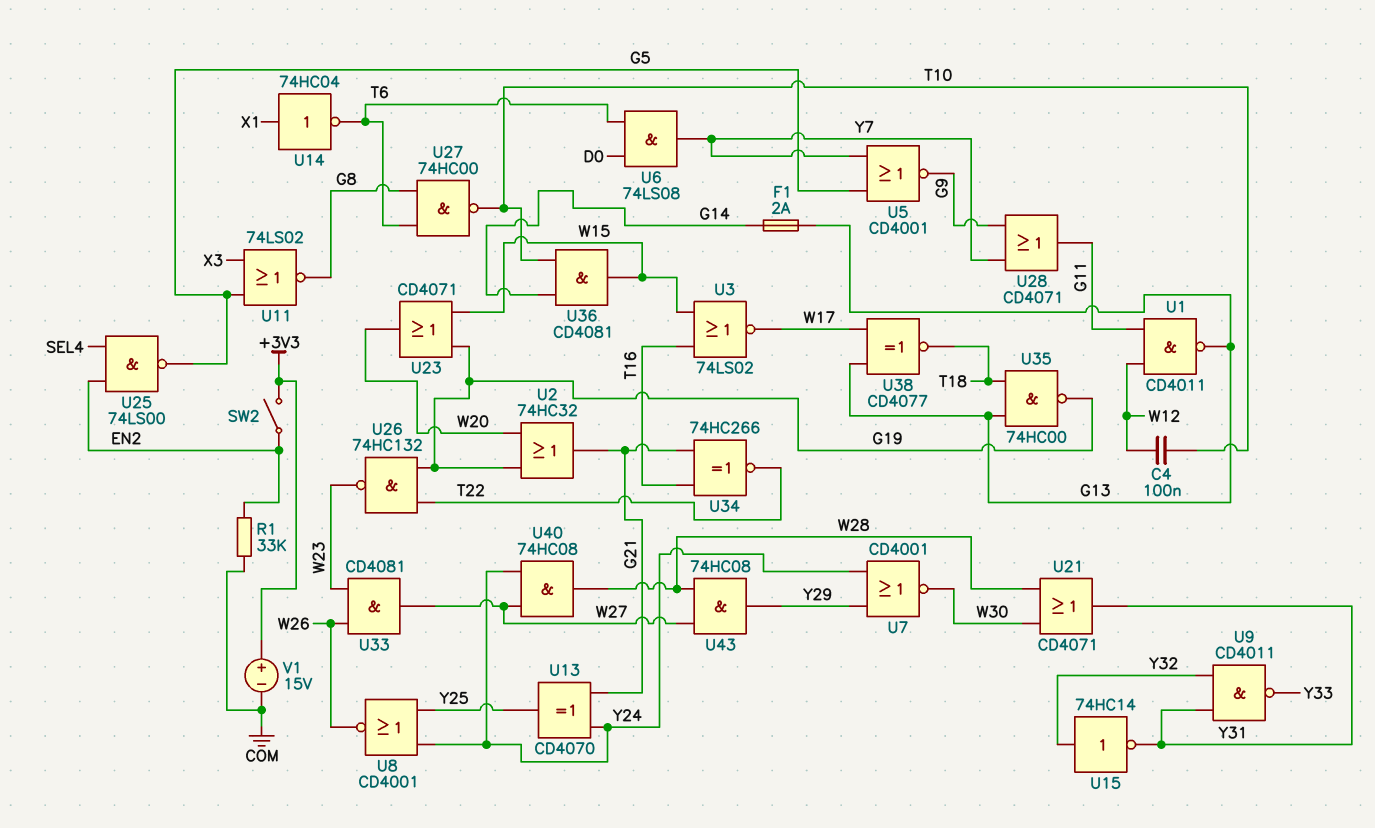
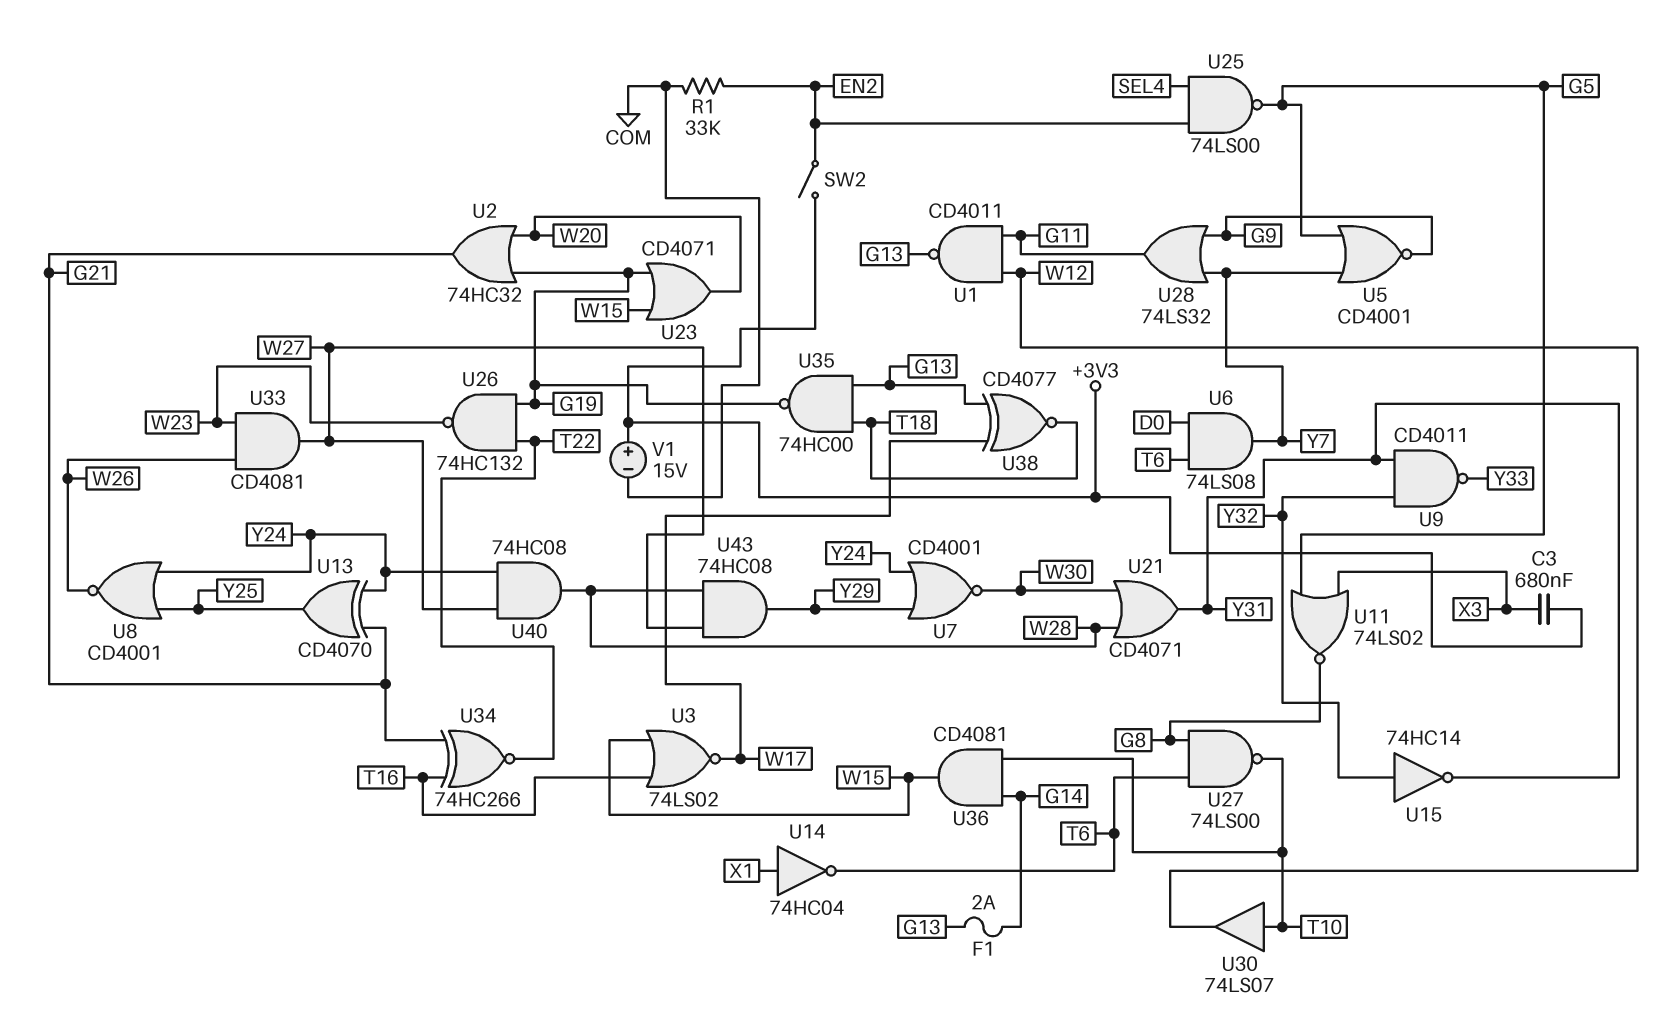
C3: none -> 680nF (+3V3, X3)
C4: 100nF (T10, W12) -> none
U27: NAND 74HC00 (in G8, in T6, out T10) -> NAND 74LS00 (in G8, in T6, out T10)
U28: OR CD4071 (in G9, in Y7, out G11) -> OR 74LS32 (in G9, in Y7, out G11)
U30: none -> buffer 74LS07 (in T10, out W12)

